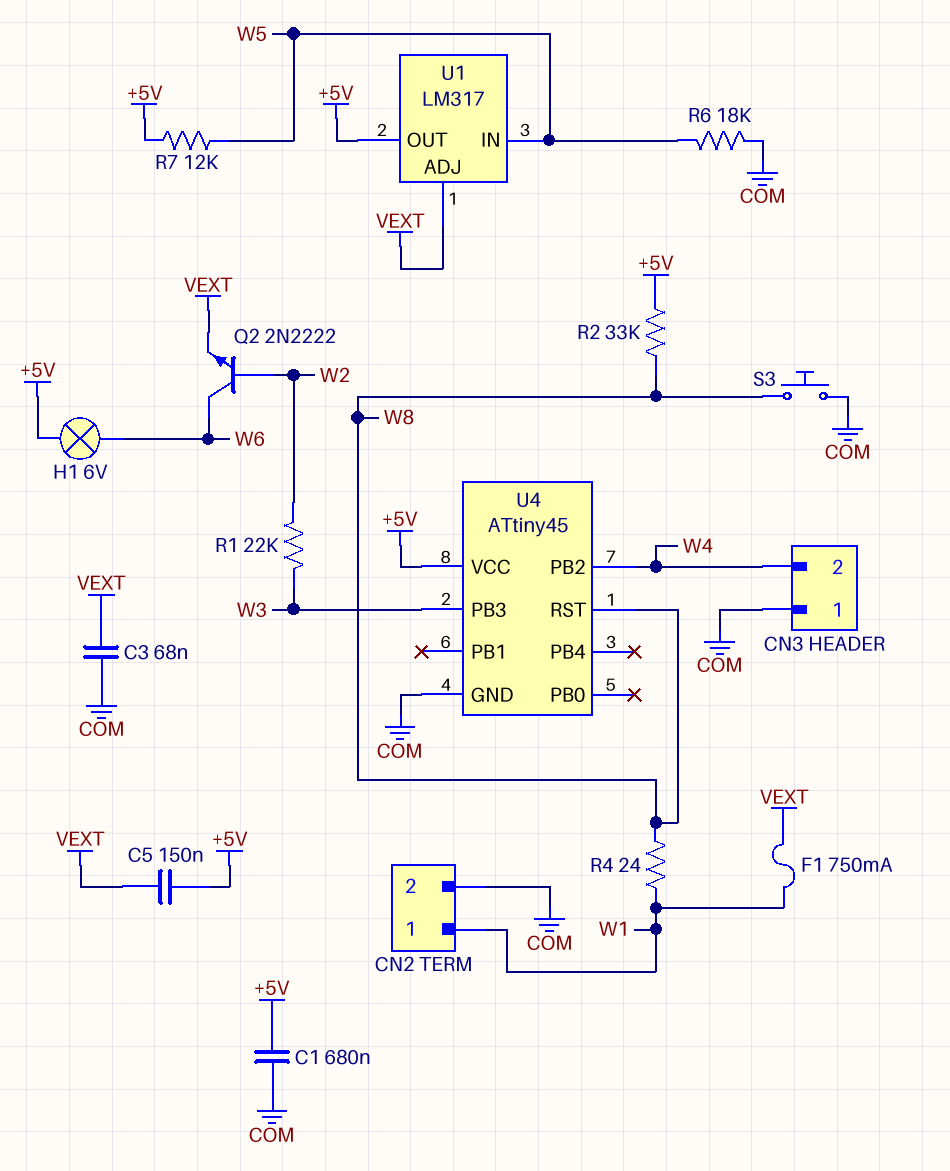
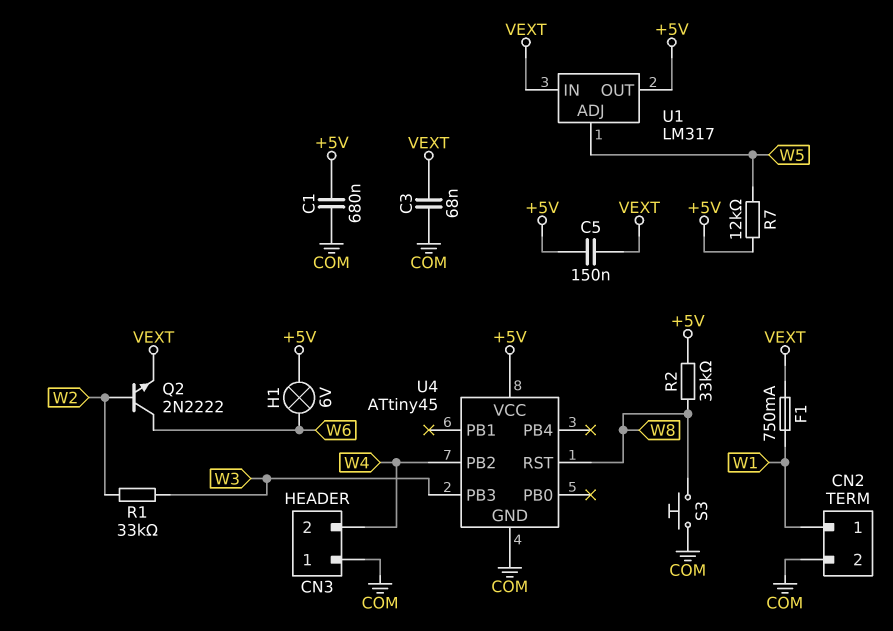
R1: 22k (W2, W3) -> 33k (W2, W3)
R4: 24 (W1, W8) -> none
R6: 18k (COM, W5) -> none
U1 pin ADJ: VEXT -> W5
U1 pin IN: W5 -> VEXT

